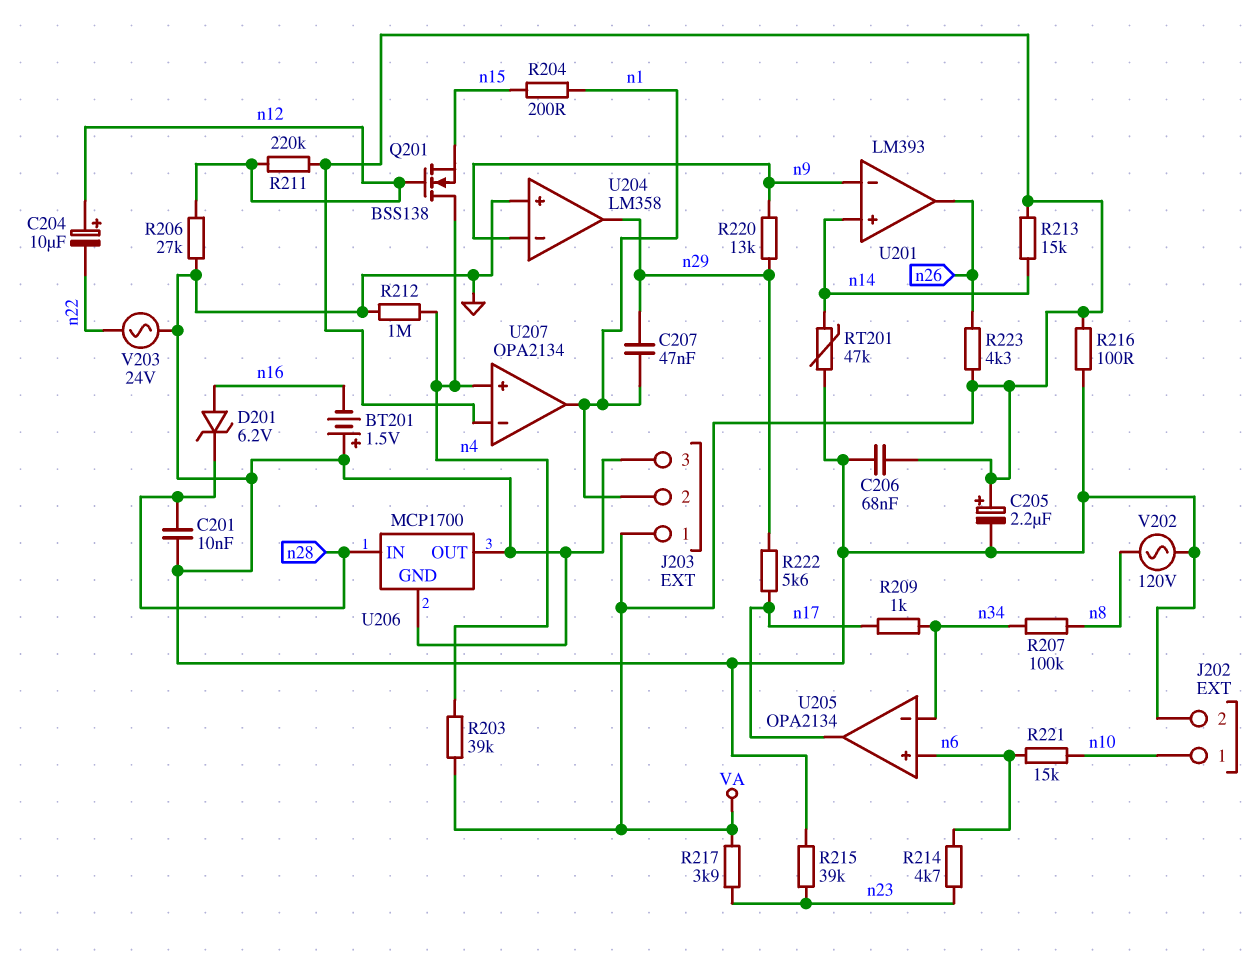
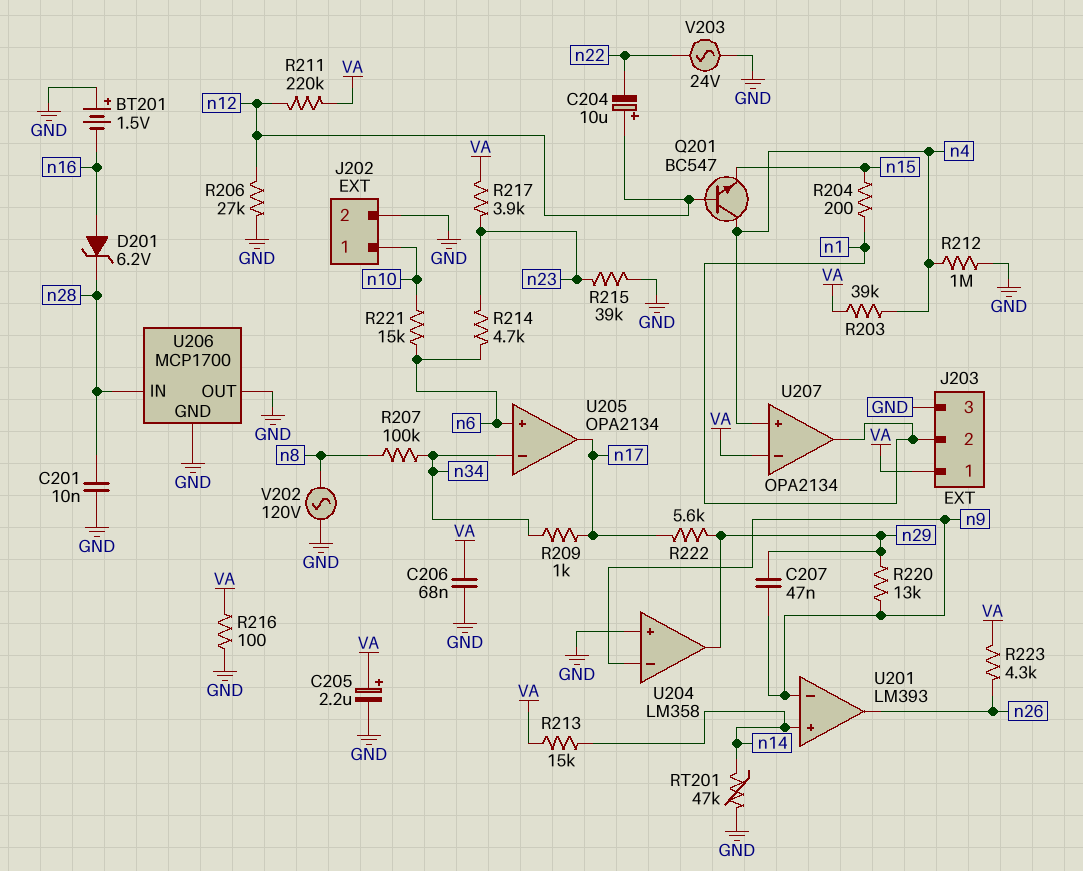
C207: 47nF (n1, n29) -> 47nF (n9, n29)
Q201: NMOS BSS138 (G n12, D n4, S n15) -> NPN BC547 (B n12, C n4, E n15)

